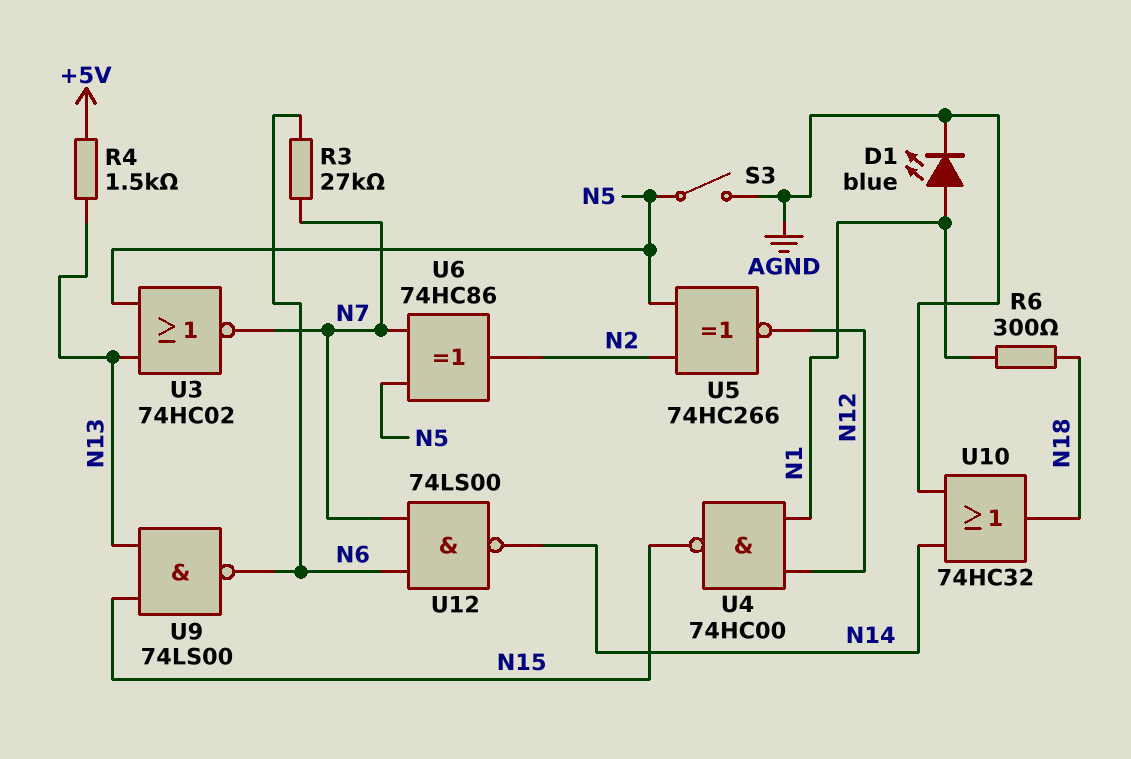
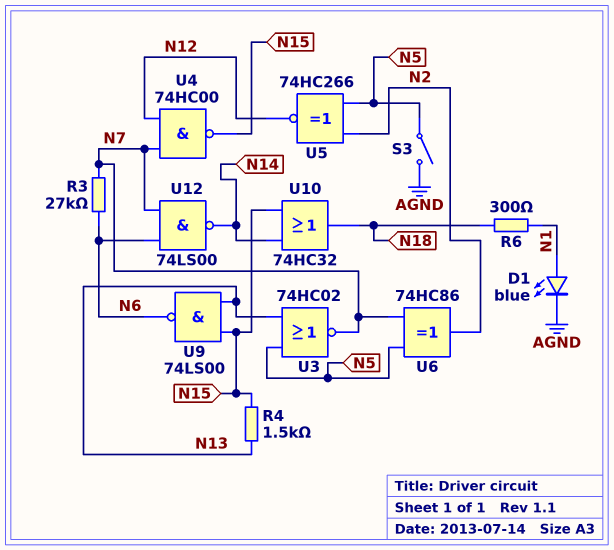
R4: 1.5k (+5V, N13) -> 1.5k (N13, N15)
U4: NAND 74HC00 (in N1, in N12, out N15) -> NAND 74HC00 (in N7, in N12, out N15)
U10: OR 74HC32 (in AGND, in N14, out N18) -> OR 74HC32 (in N14, in N15, out N18)

